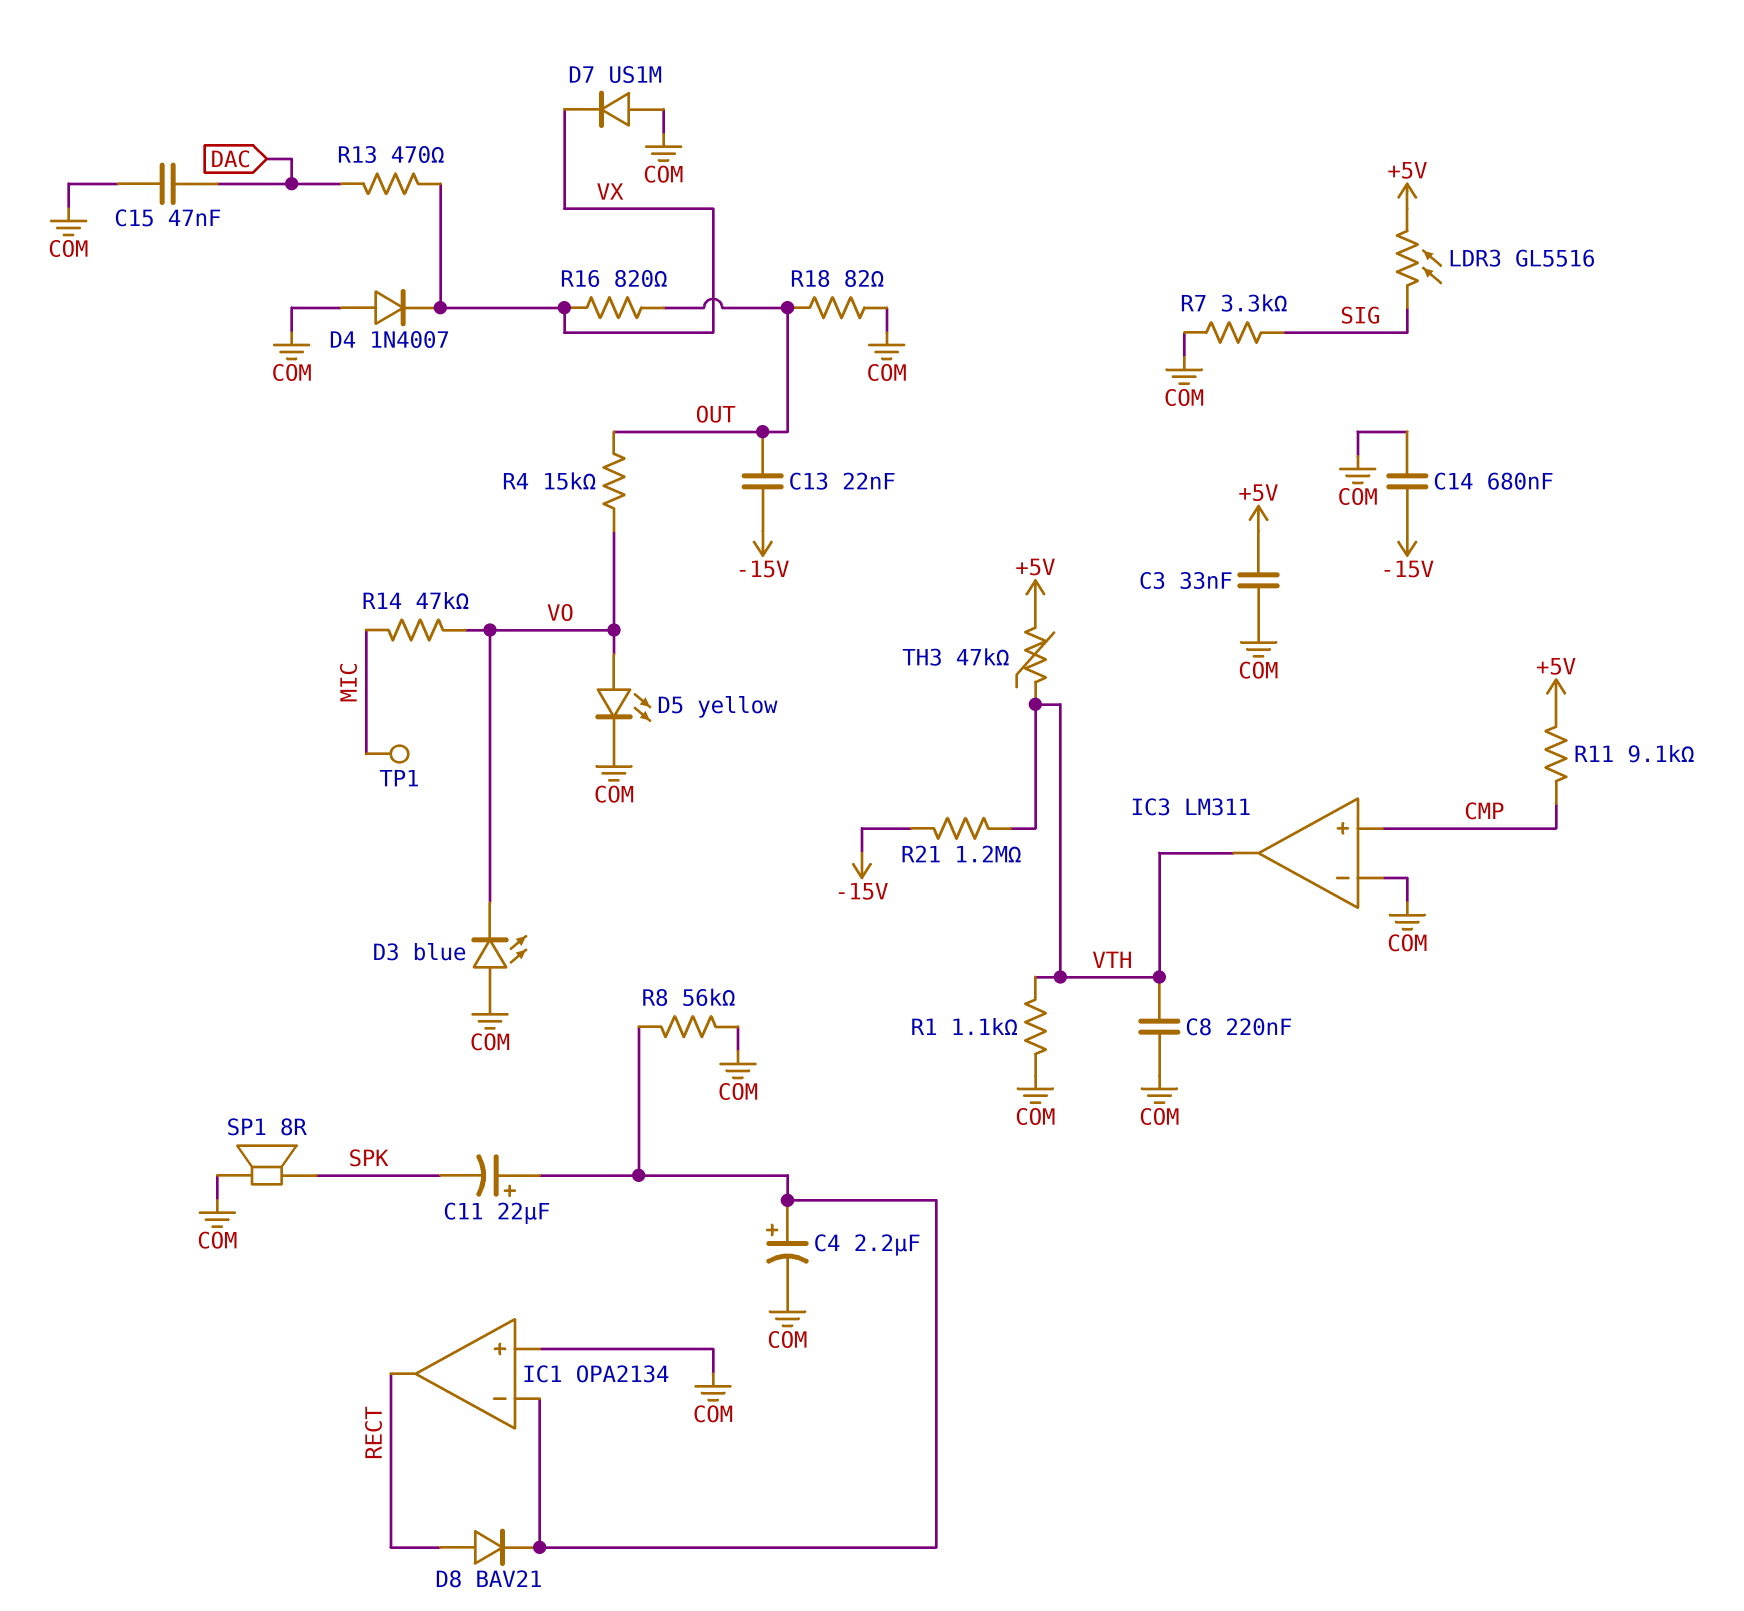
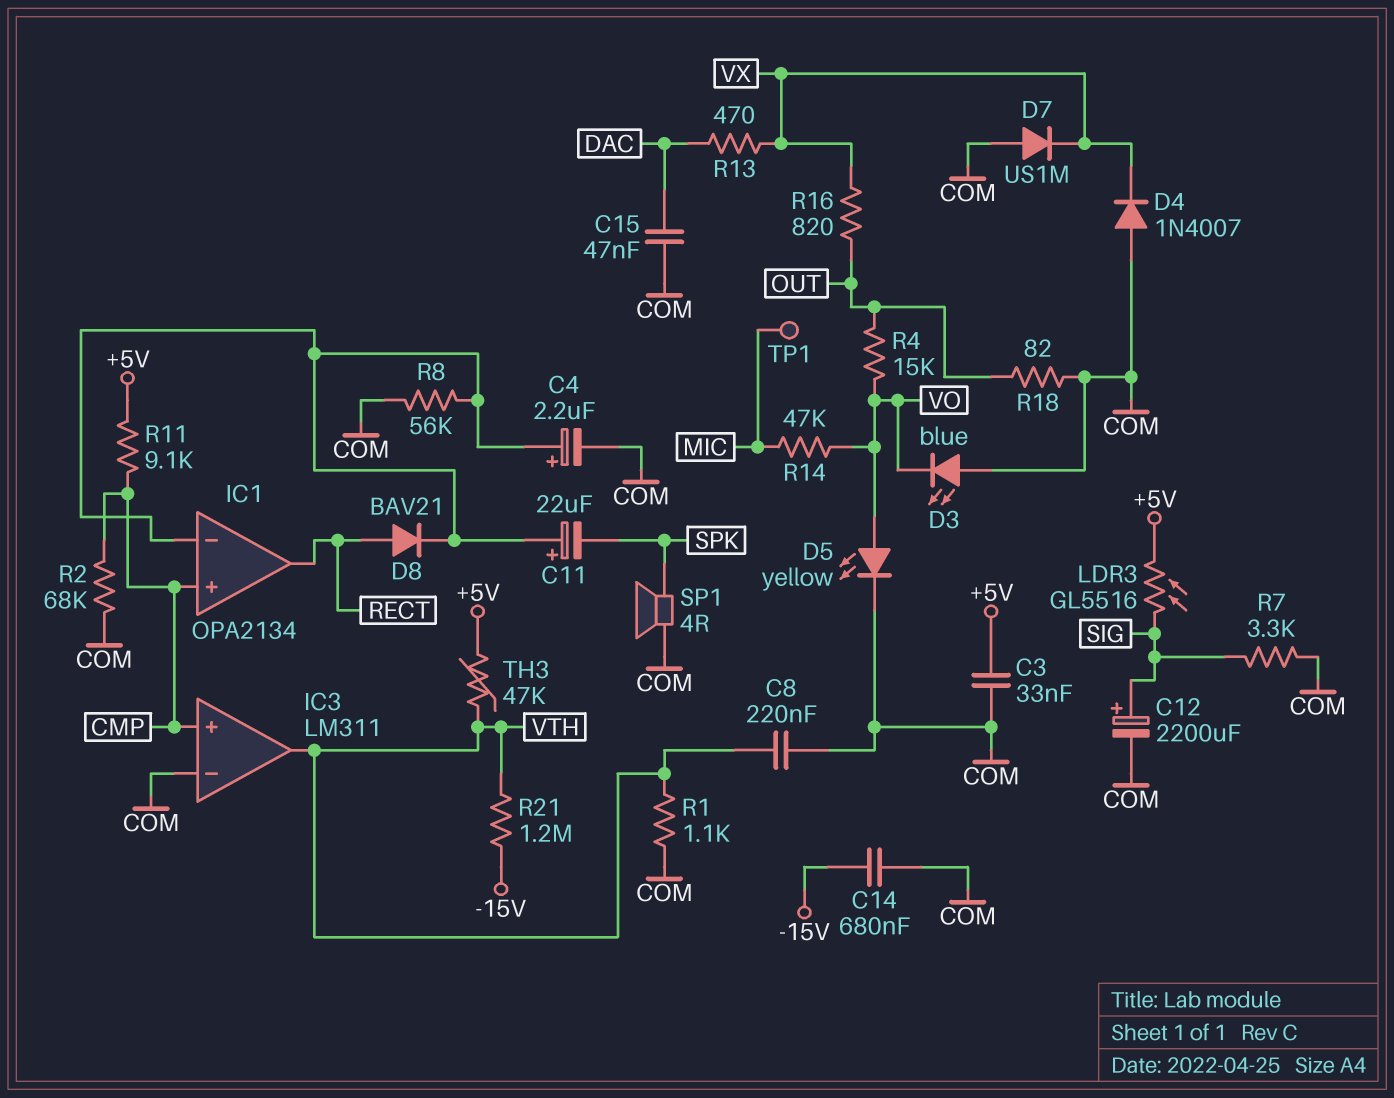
C12: none -> 2200uF (plus SIG, minus COM)
C13: 22nF (-15V, OUT) -> none
IC1 pin in+: COM -> CMP
R2: none -> 68k (CMP, COM)
SP1: speaker 8R (COM, SPK) -> speaker 4R (COM, SPK)

